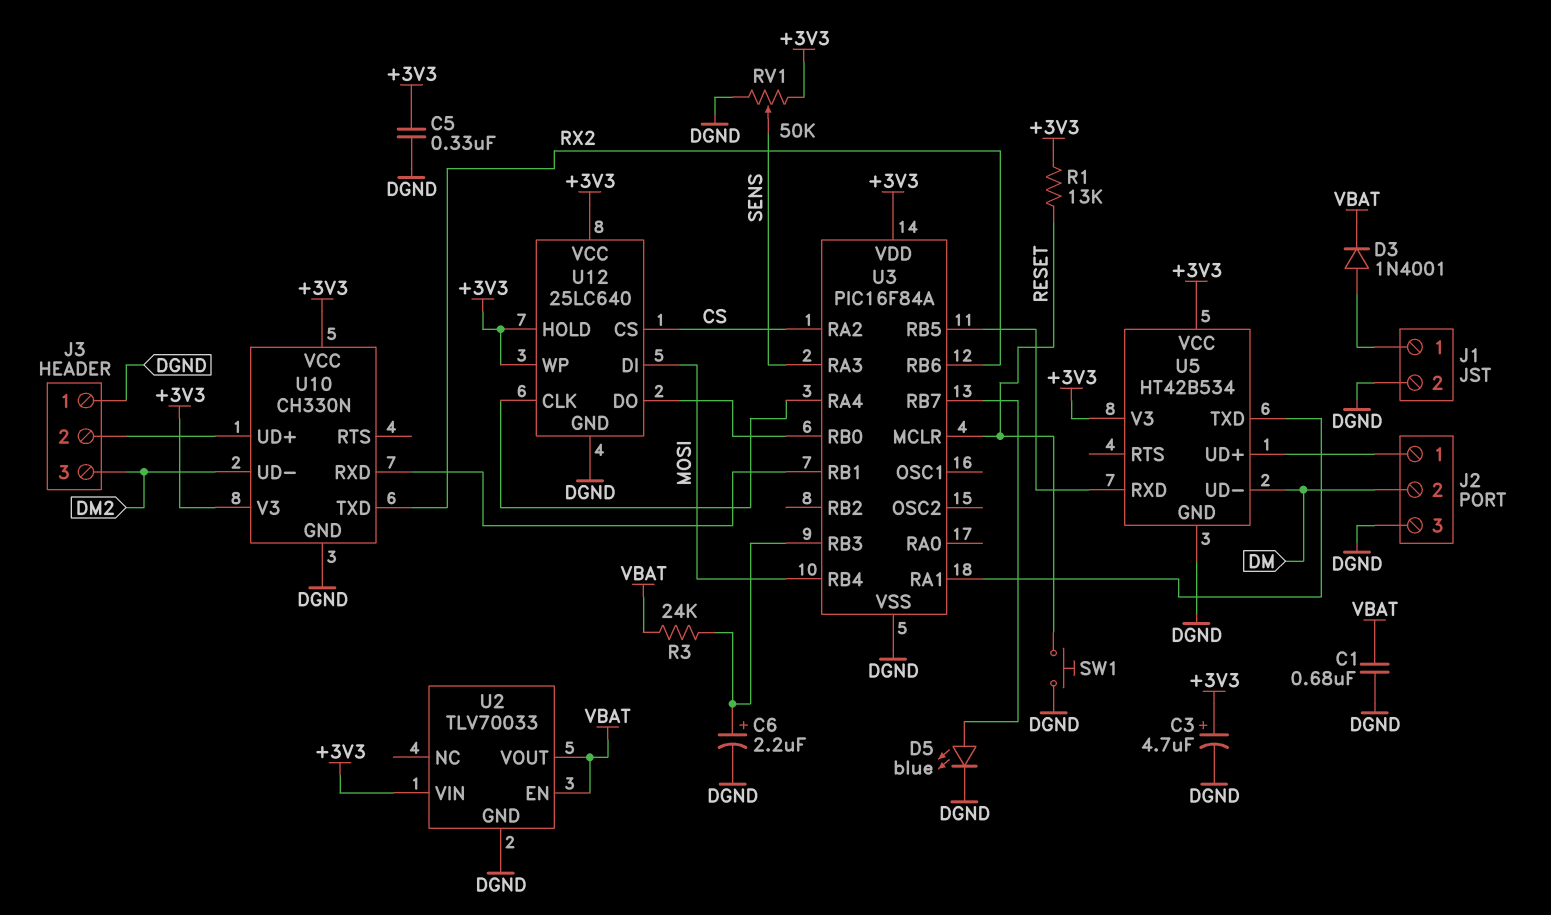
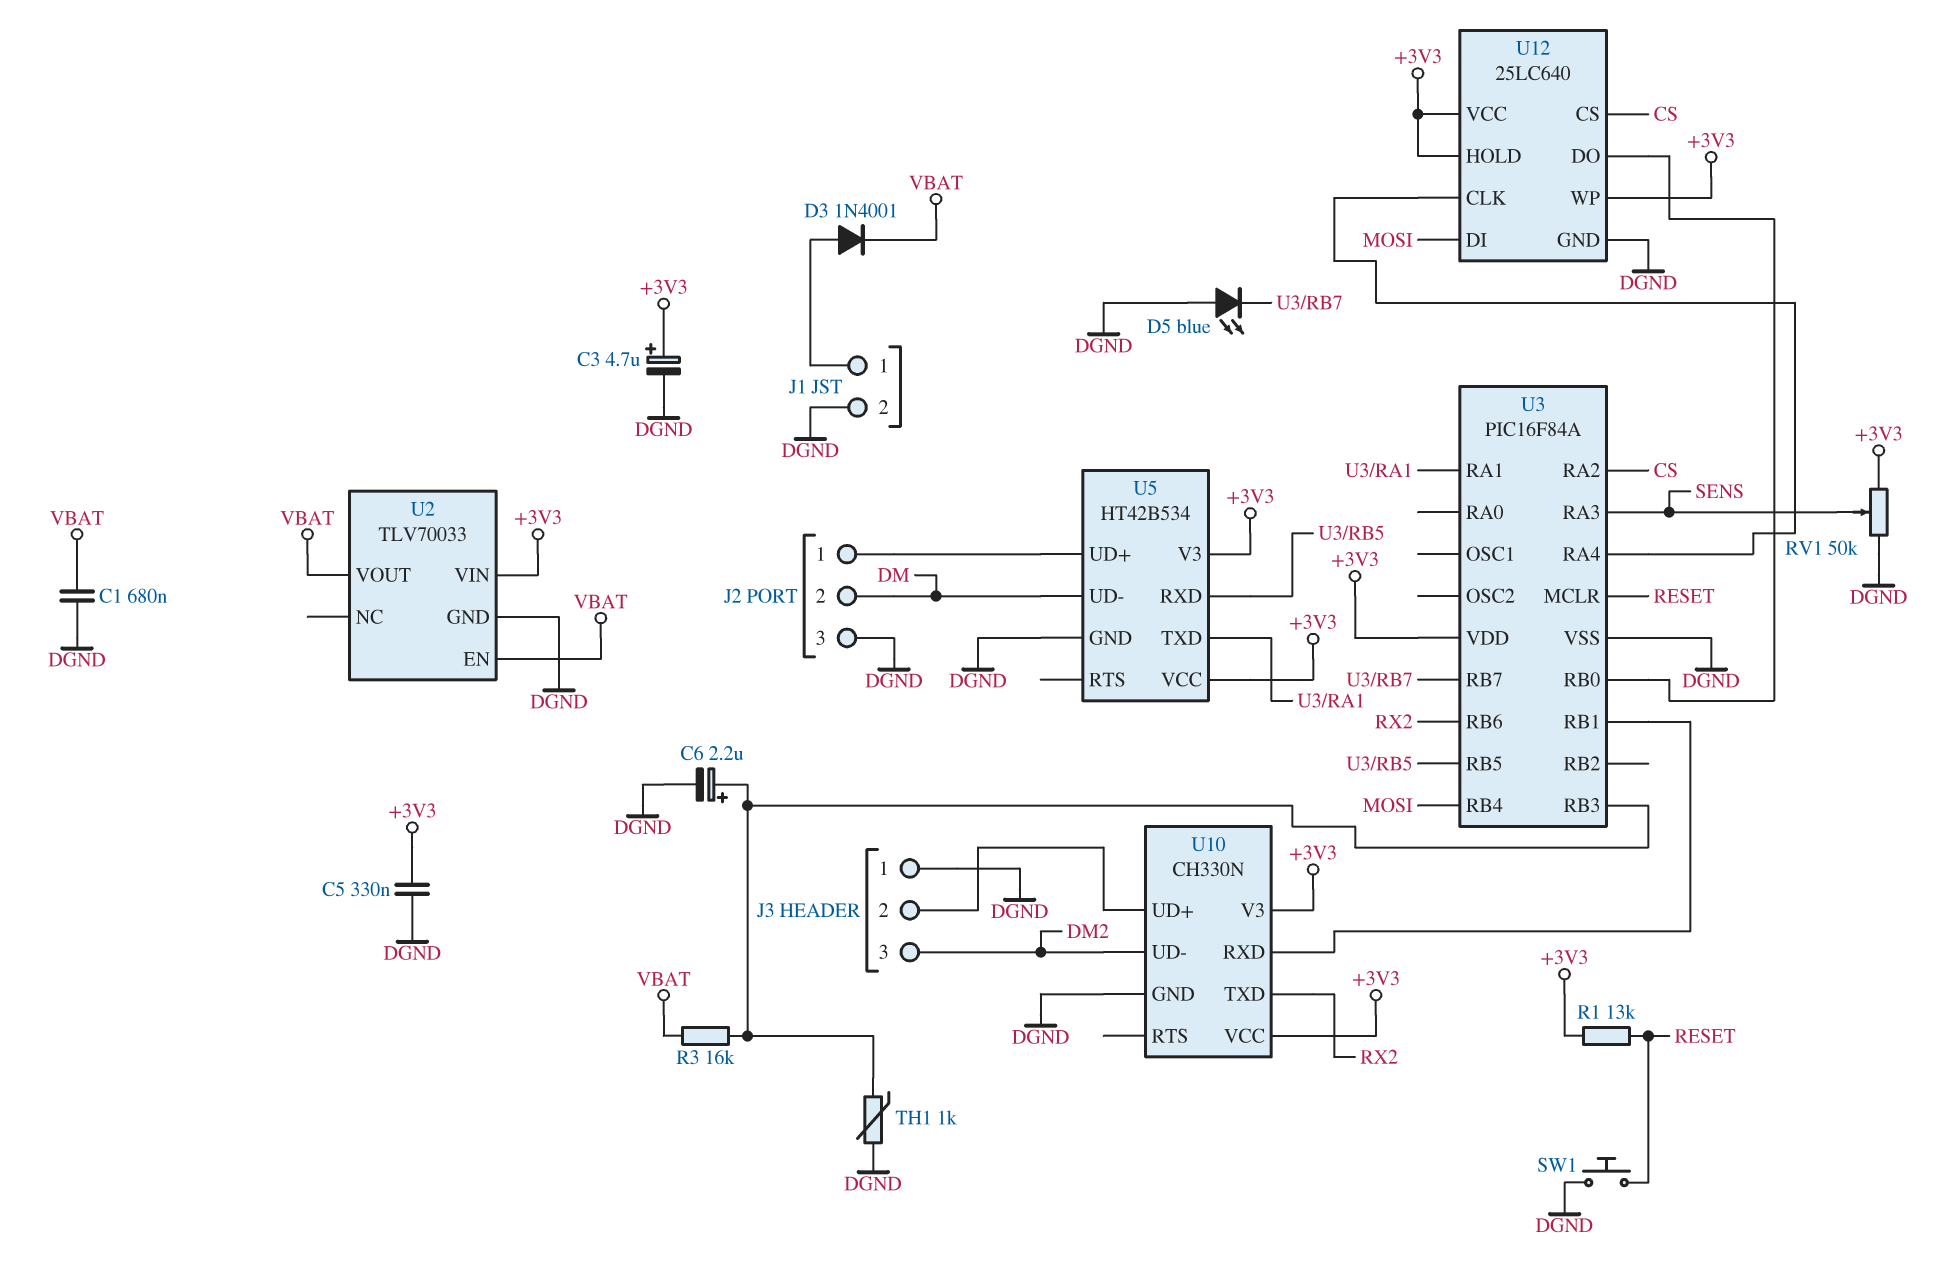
D5: LED blue (A U3/RB7, K DGND) -> LED blue (A DGND, K U3/RB7)
R3: 24k (U3/RB3, VBAT) -> 16k (U3/RB3, VBAT)
TH1: none -> 1k (DGND, U3/RB3)

